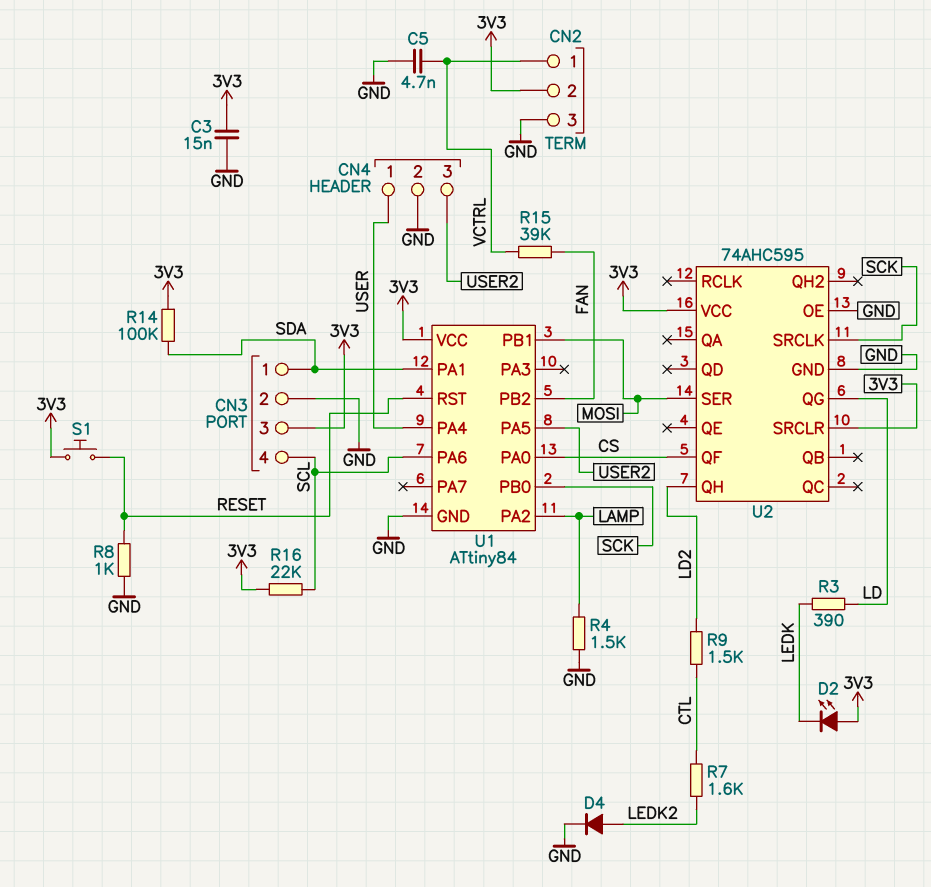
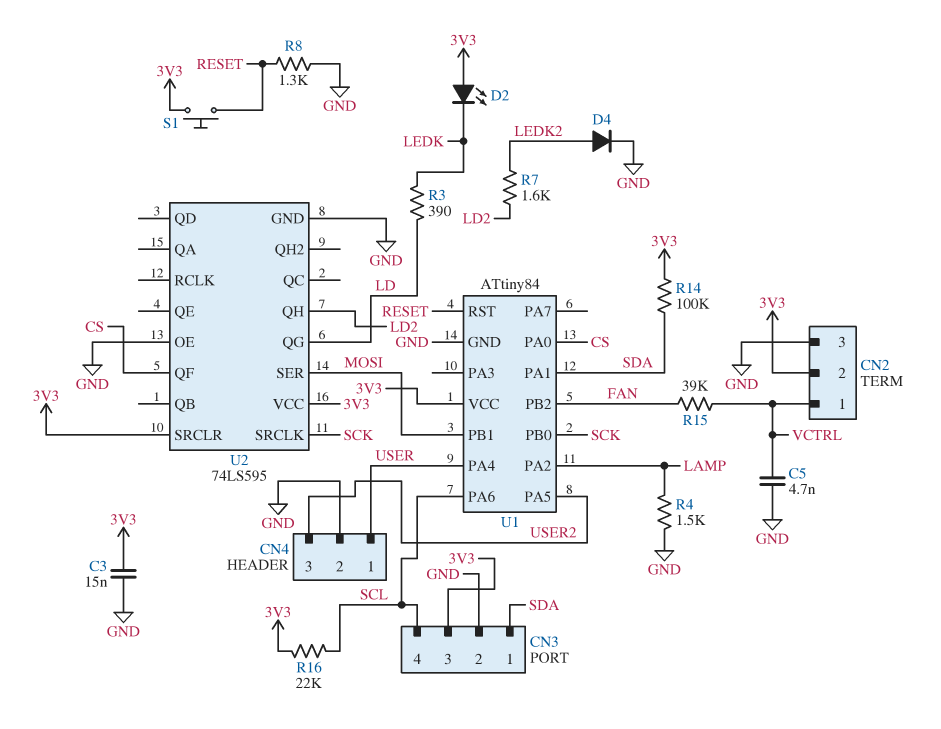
R7: 1.6k (CTL, LEDK2) -> 1.6k (LD2, LEDK2)
R8: 1k (GND, RESET) -> 1.3k (GND, RESET)
R9: 1.5k (CTL, LD2) -> none
U2: 74AHC595 -> 74LS595

